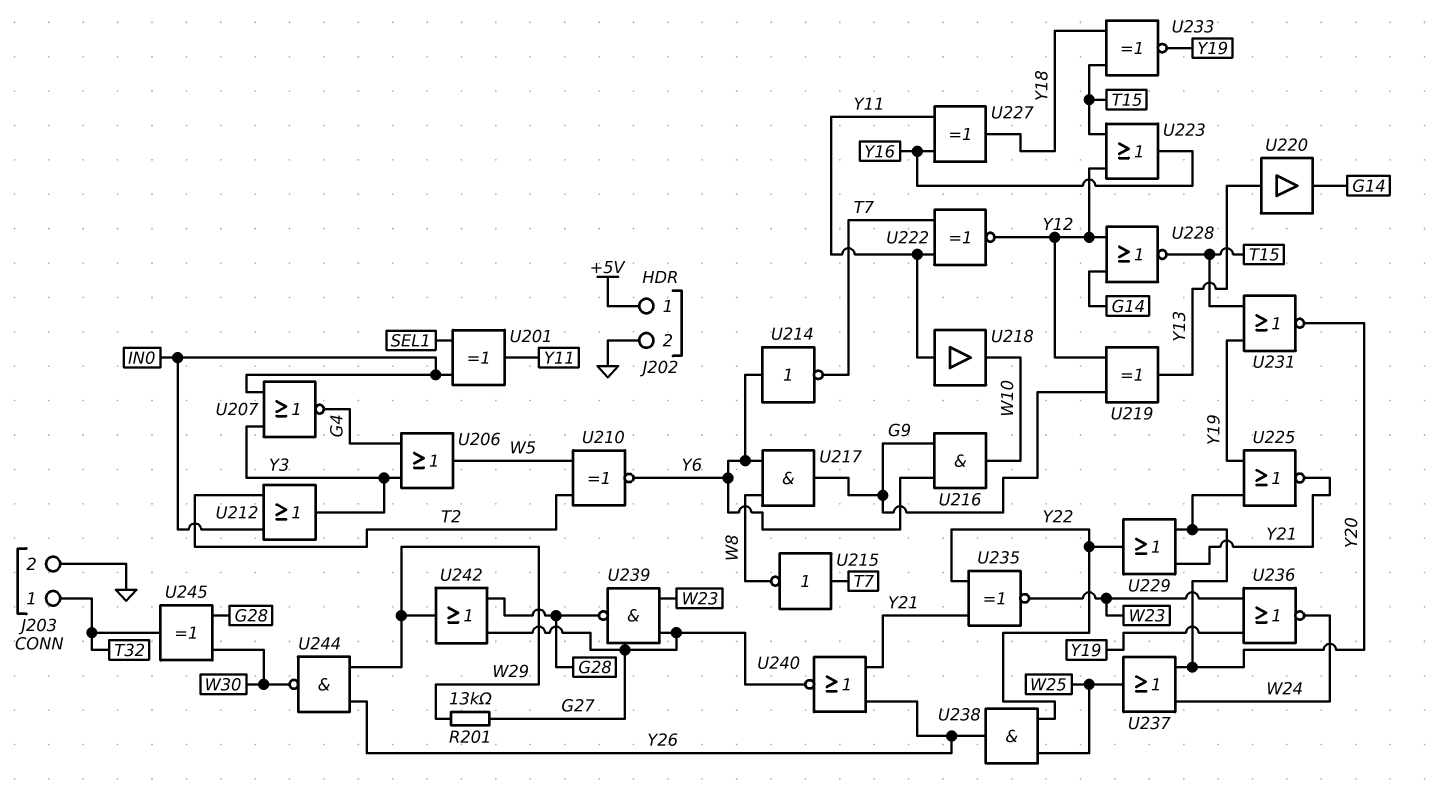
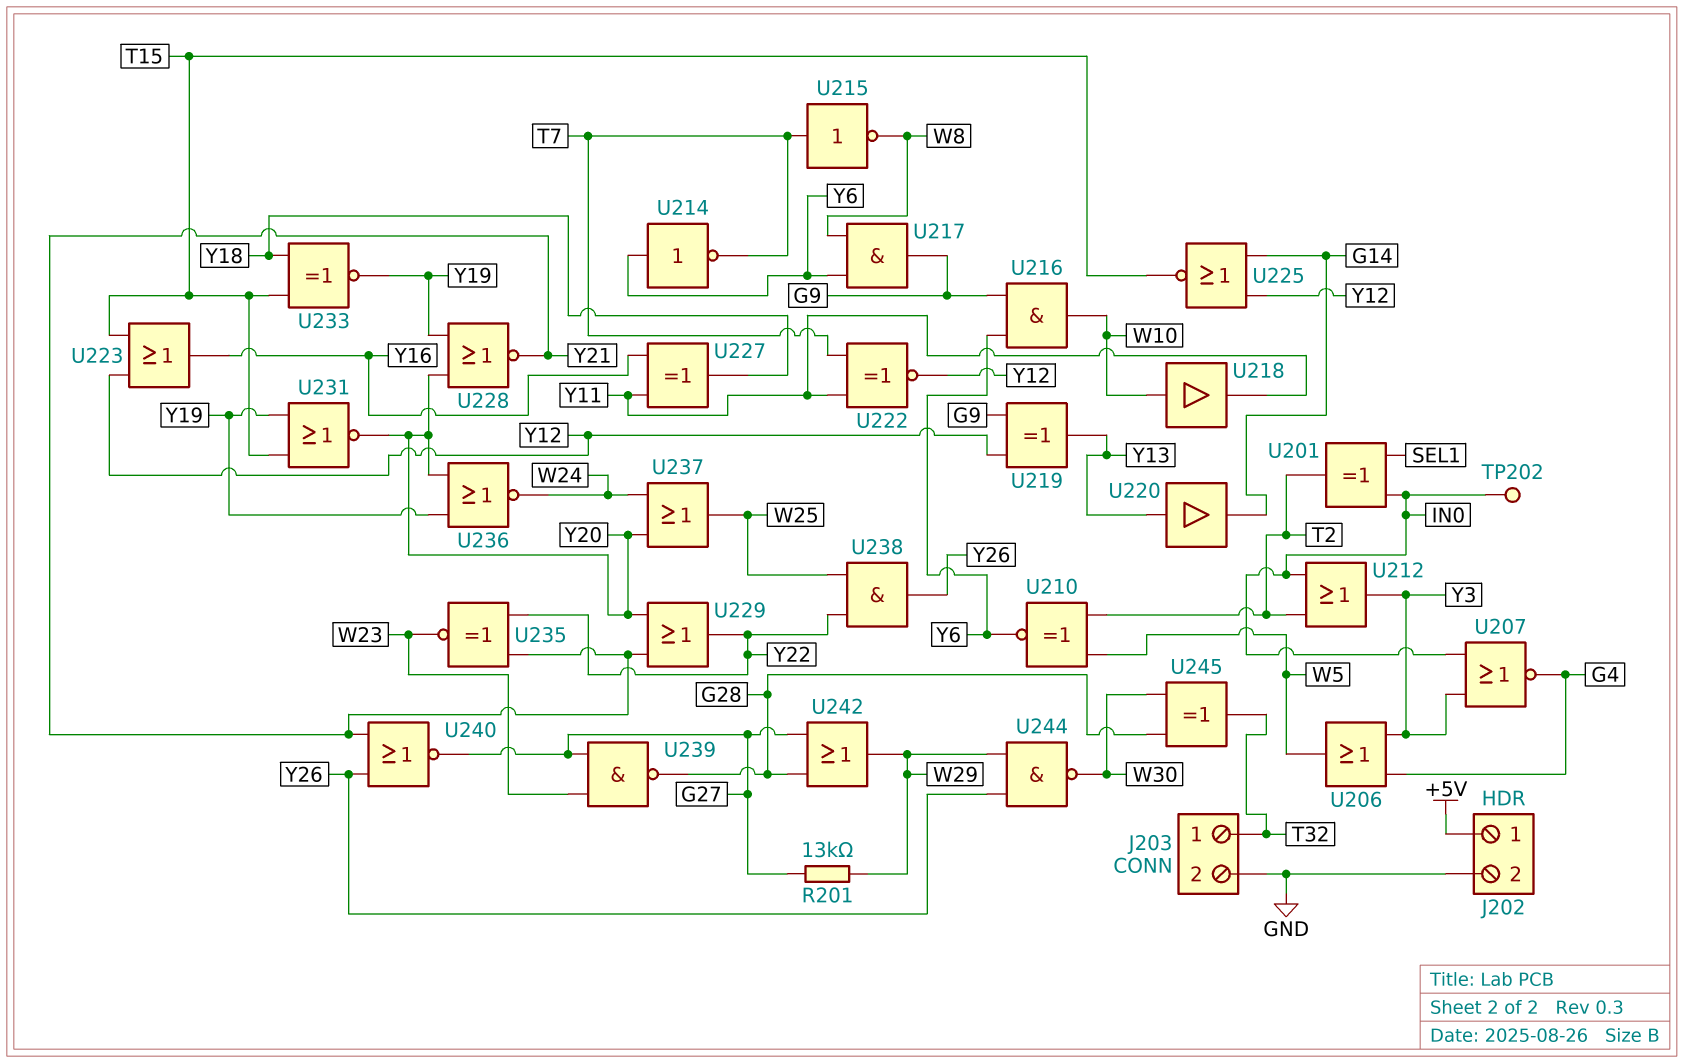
TP202: none -> test point (IN0)
U201: XOR (in IN0, in SEL1, out Y11) -> XOR (in IN0, in SEL1, out T2)
U218: buffer (in Y11, out W10) -> buffer (in W10, out Y11)
U225: NOR (in Y19, in Y20, out Y21) -> NOR (in G14, in Y12, out T15)
U228: NOR (in G14, in Y12, out T15) -> NOR (in Y19, in Y20, out Y21)
U236: NOR (in W23, in Y19, out W24) -> NOR (in Y19, in Y20, out W24)

